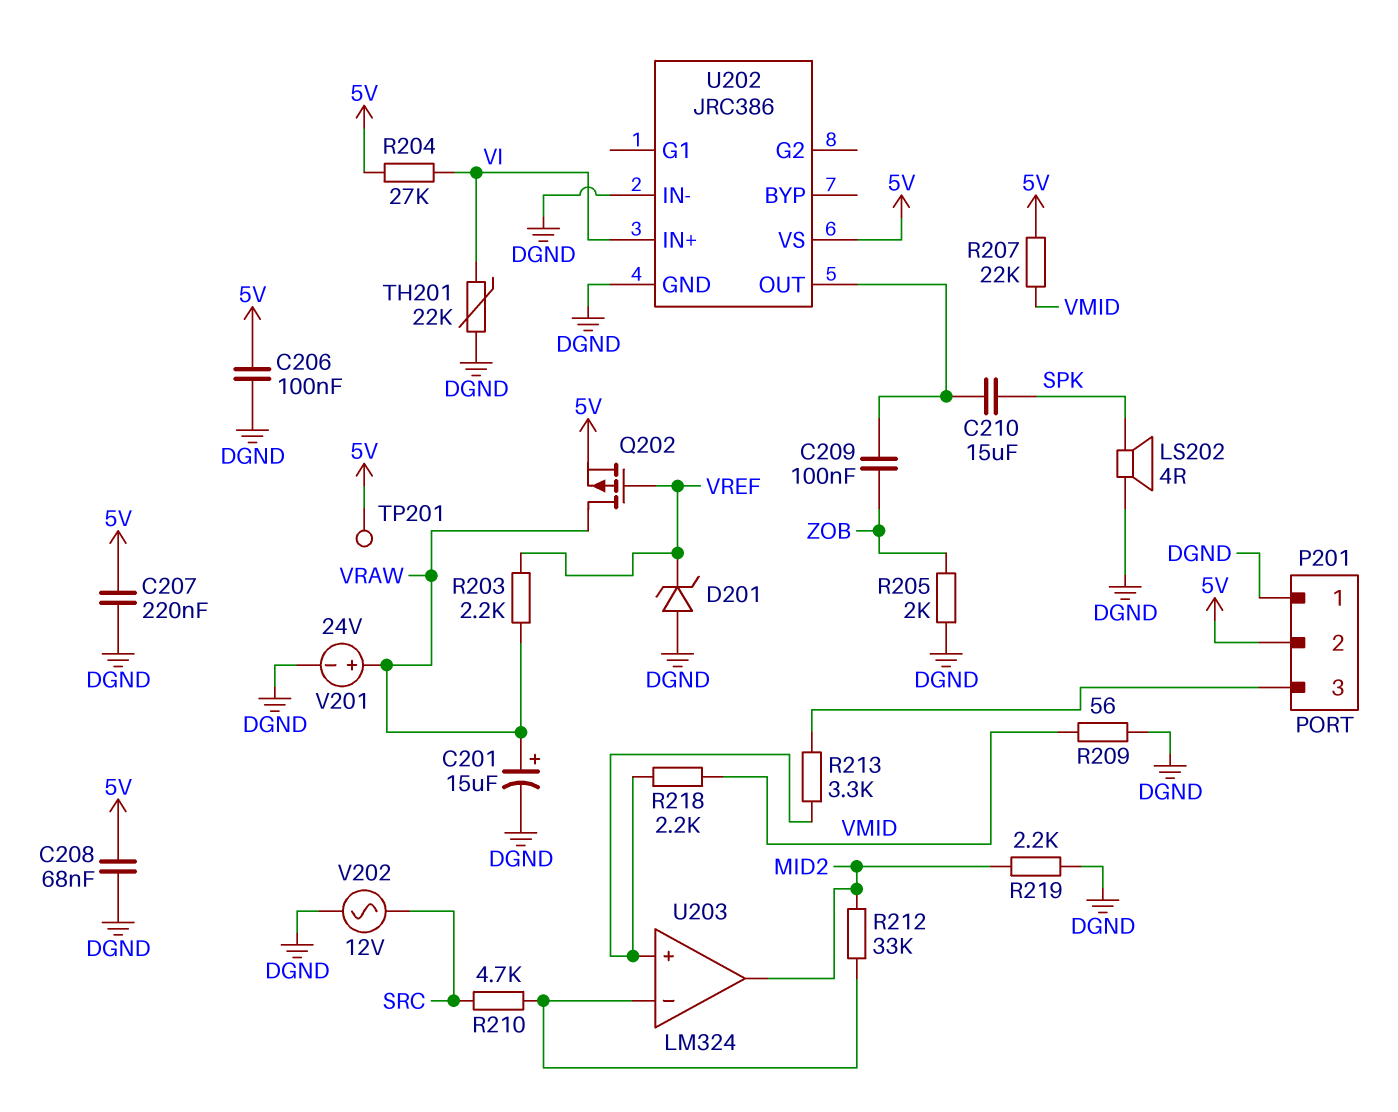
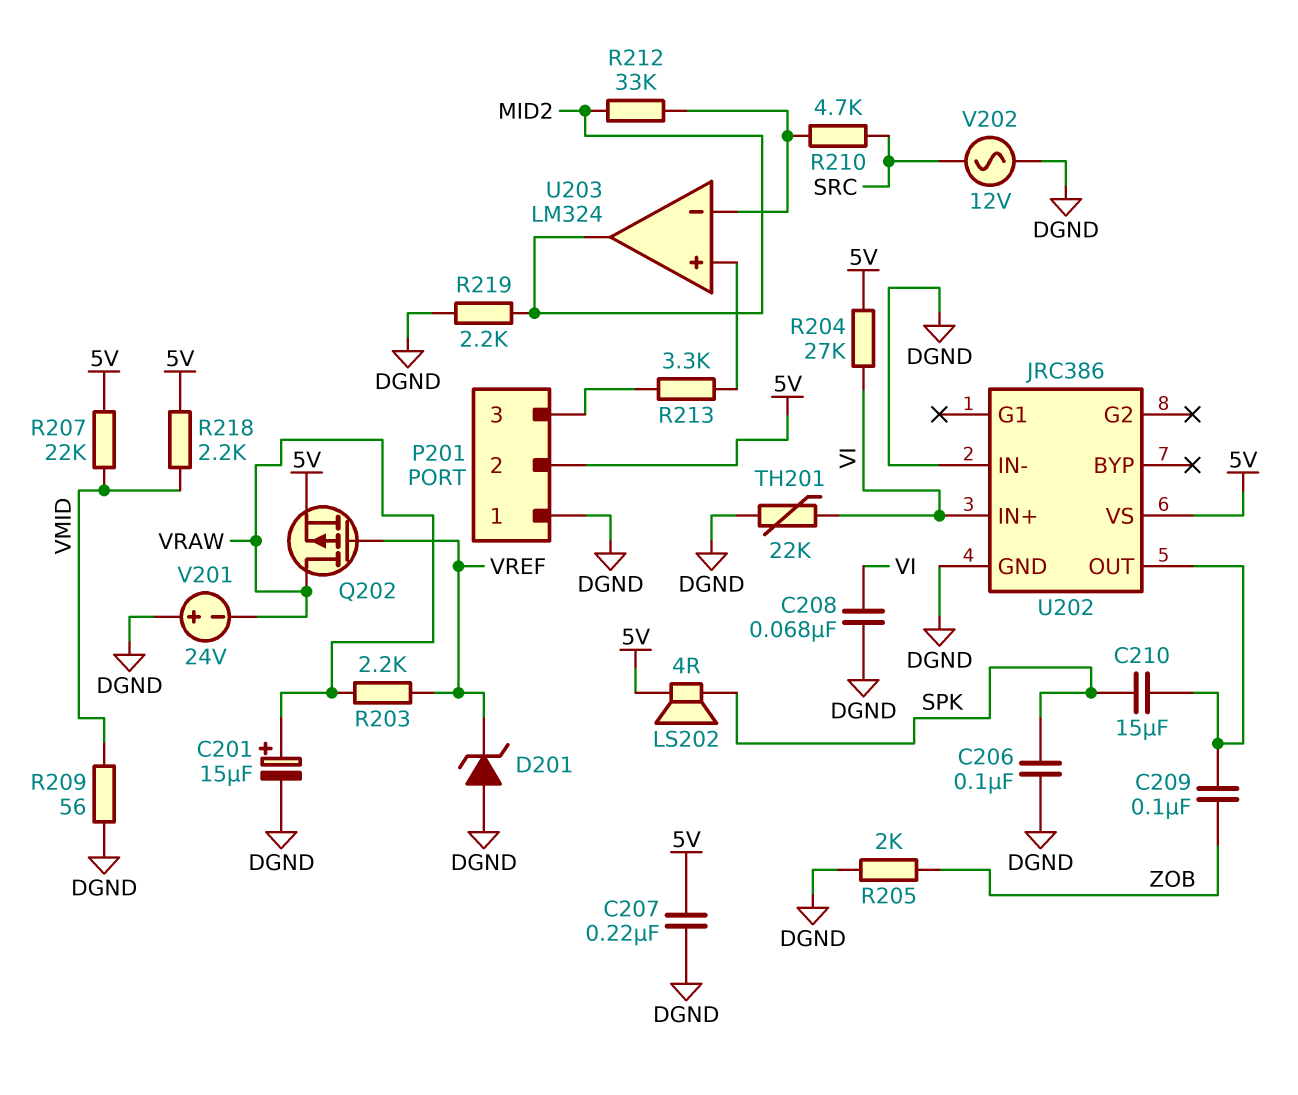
C206: 100nF (5V, DGND) -> 100nF (DGND, SPK)
C208: 68nF (5V, DGND) -> 68nF (DGND, VI)
LS202: speaker 4R (DGND, SPK) -> speaker 4R (5V, SPK)
R218: 2.2k (U203/in+, VMID) -> 2.2k (5V, VMID)
TP201: test point (5V) -> none
V201: 24V (plus VRAW, minus DGND) -> 24V (plus DGND, minus VRAW)

